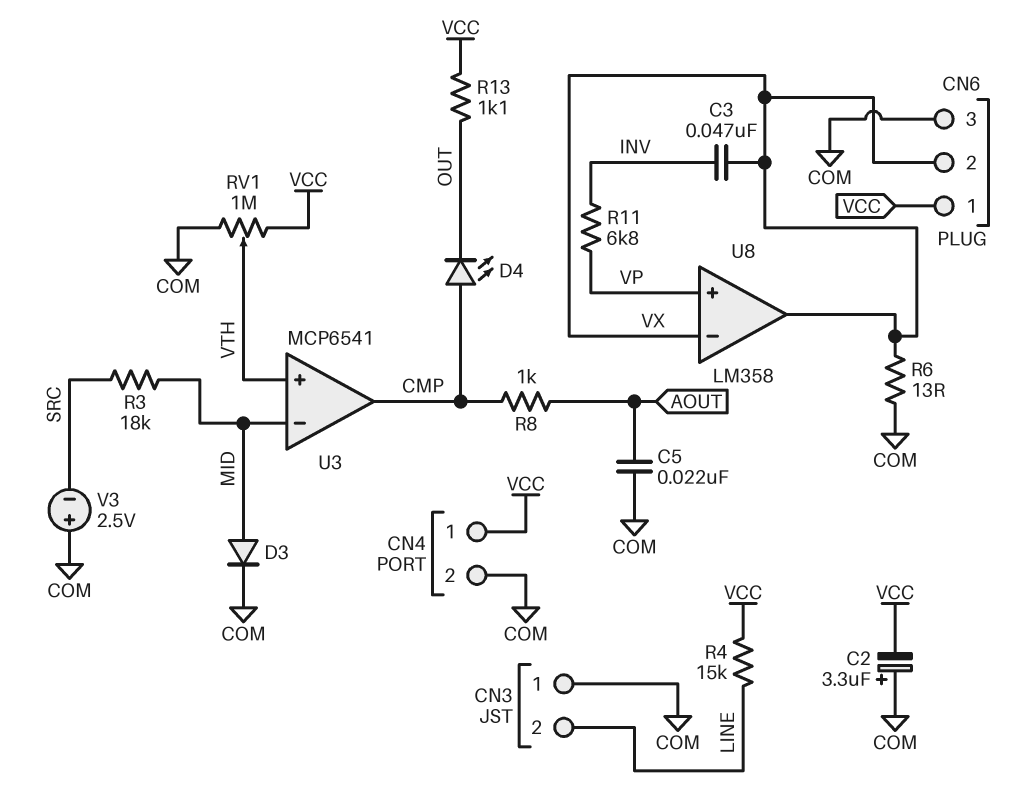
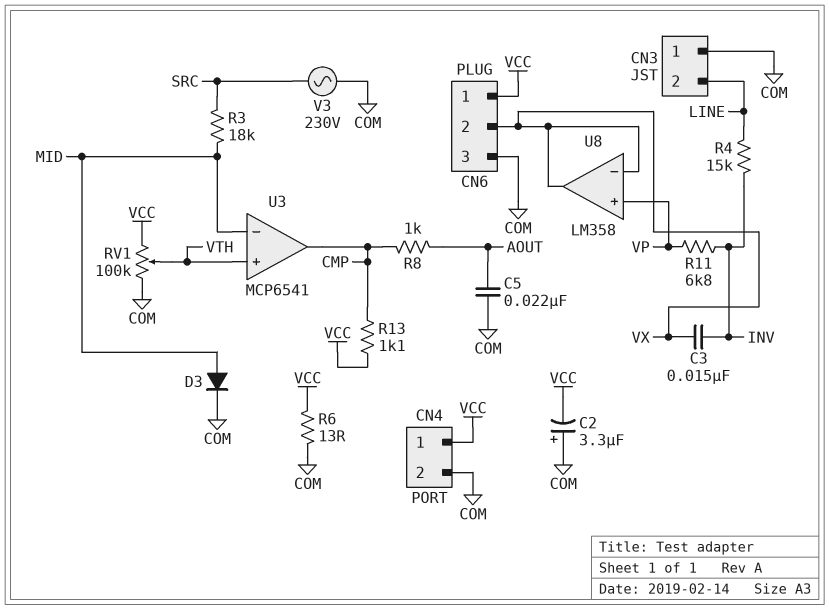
C3: 47nF (INV, VX) -> 15nF (INV, VX)
D4: LED (A CMP, K OUT) -> none
R4: 15k (LINE, VCC) -> 15k (INV, LINE)
R6: 13 (COM, VX) -> 13 (COM, VCC)
R13: 1.1k (OUT, VCC) -> 1.1k (CMP, VCC)
RV1: 1M (COM, VCC, wiper VTH) -> 100k (COM, VCC, wiper VTH)
V3: 2.5V (plus COM, minus SRC) -> AC 230V (COM, SRC)

